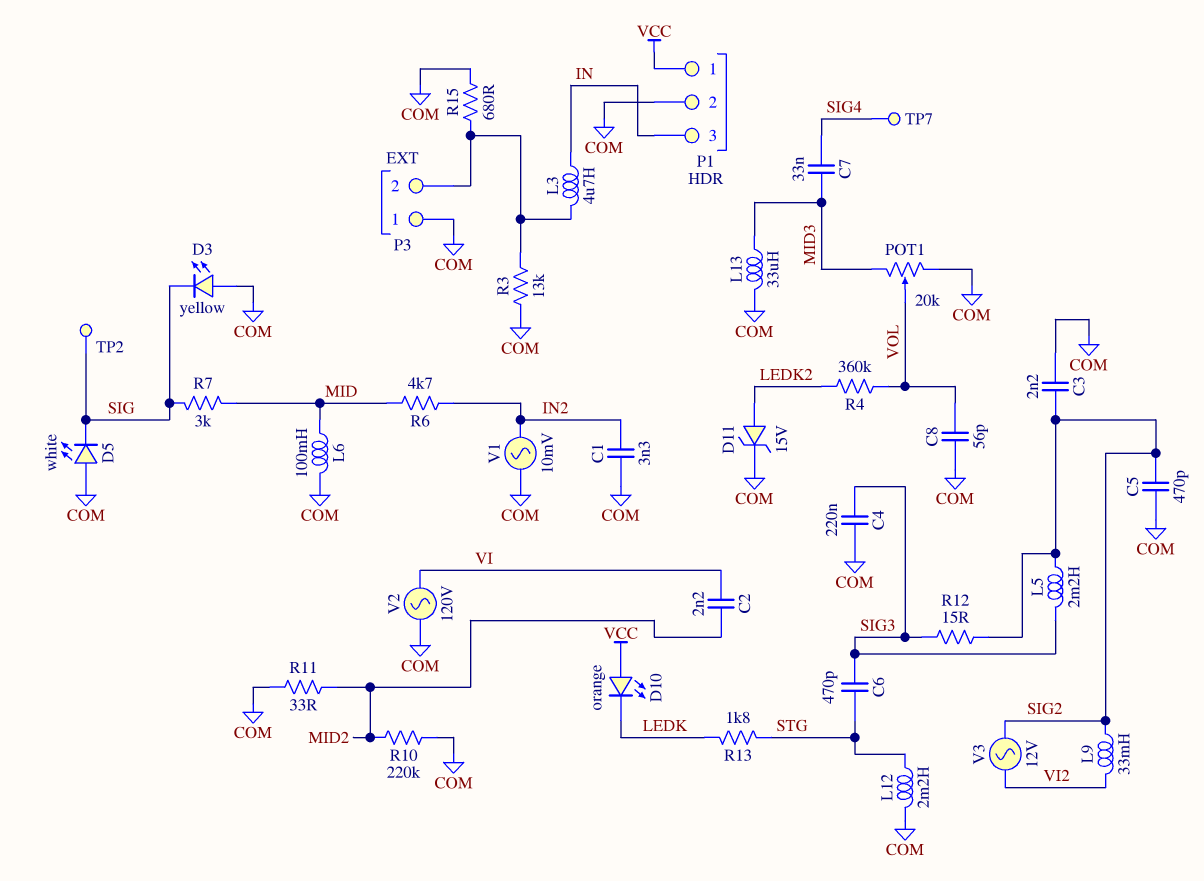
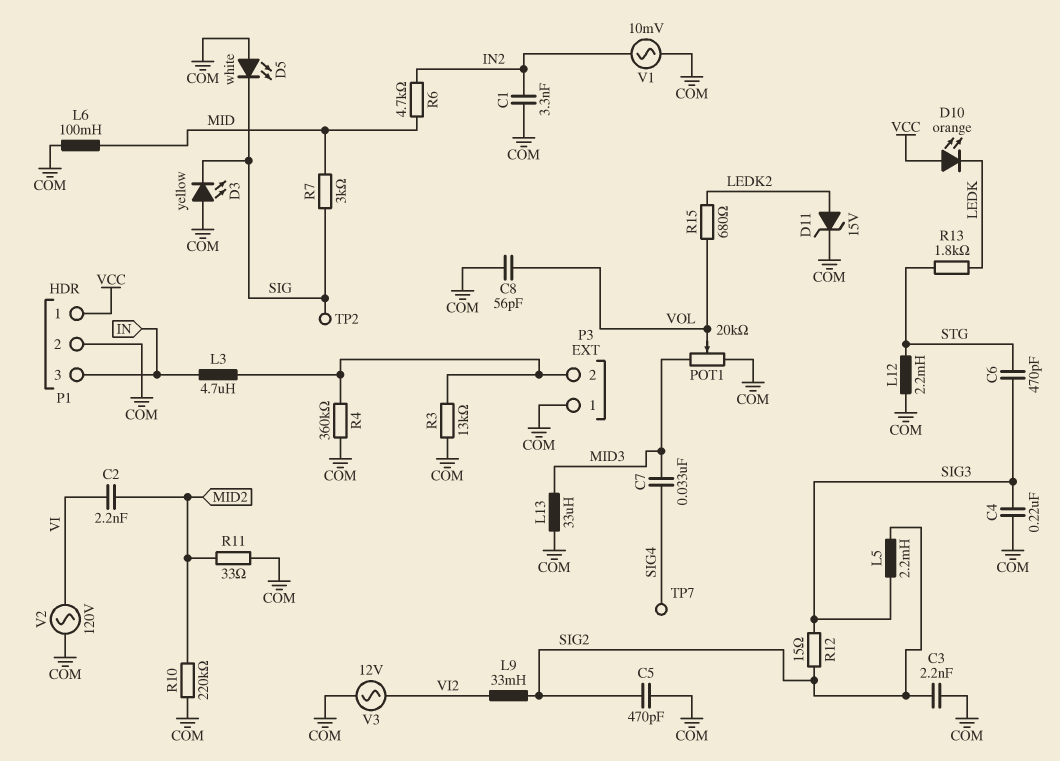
R4: 360k (LEDK2, VOL) -> 360k (COM, P3/2)
R15: 680 (COM, P3/2) -> 680 (LEDK2, VOL)
V3: AC 12V (SIG2, VI2) -> AC 12V (COM, VI2)

